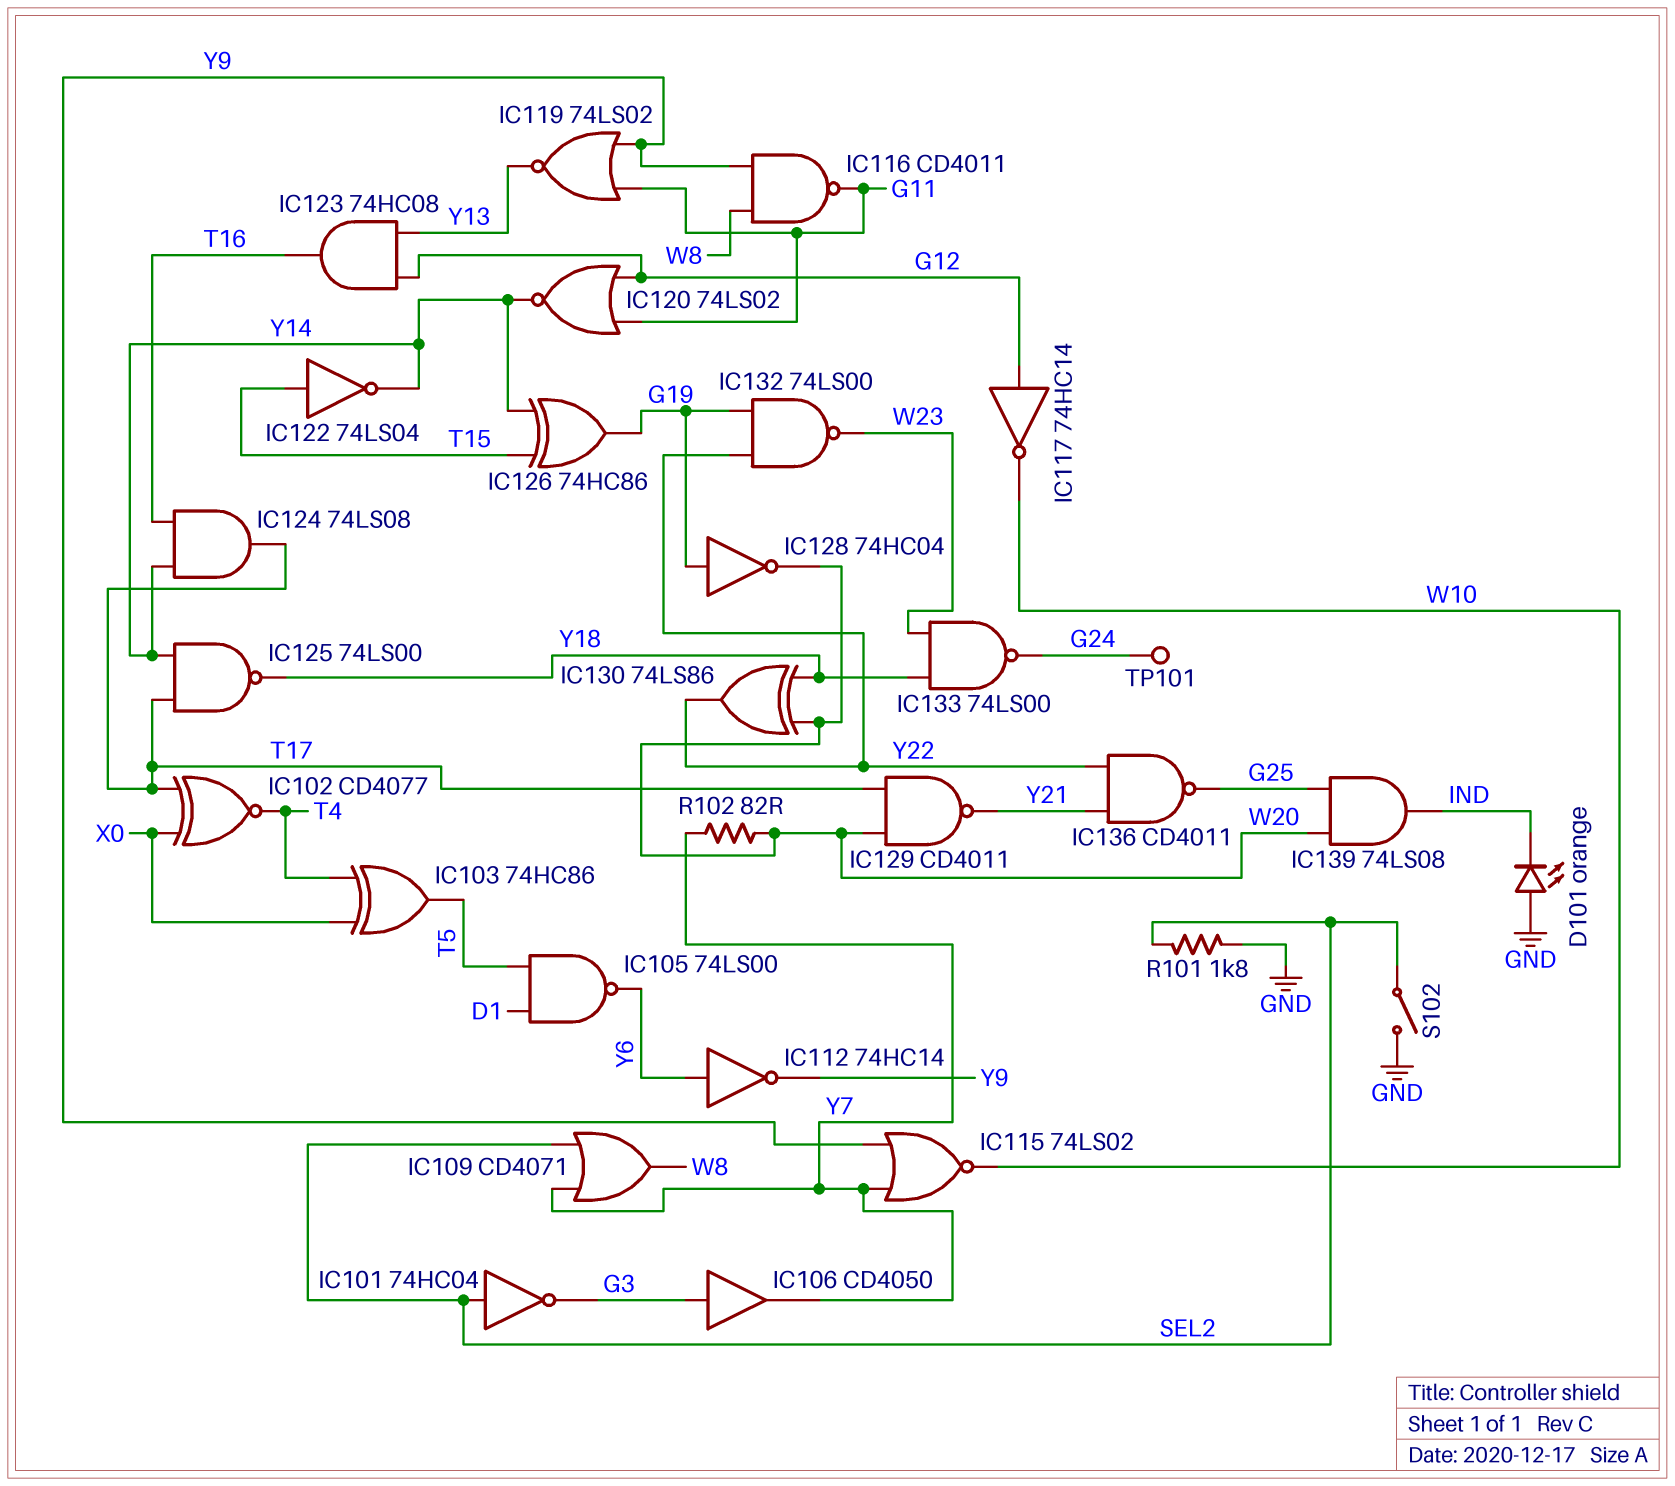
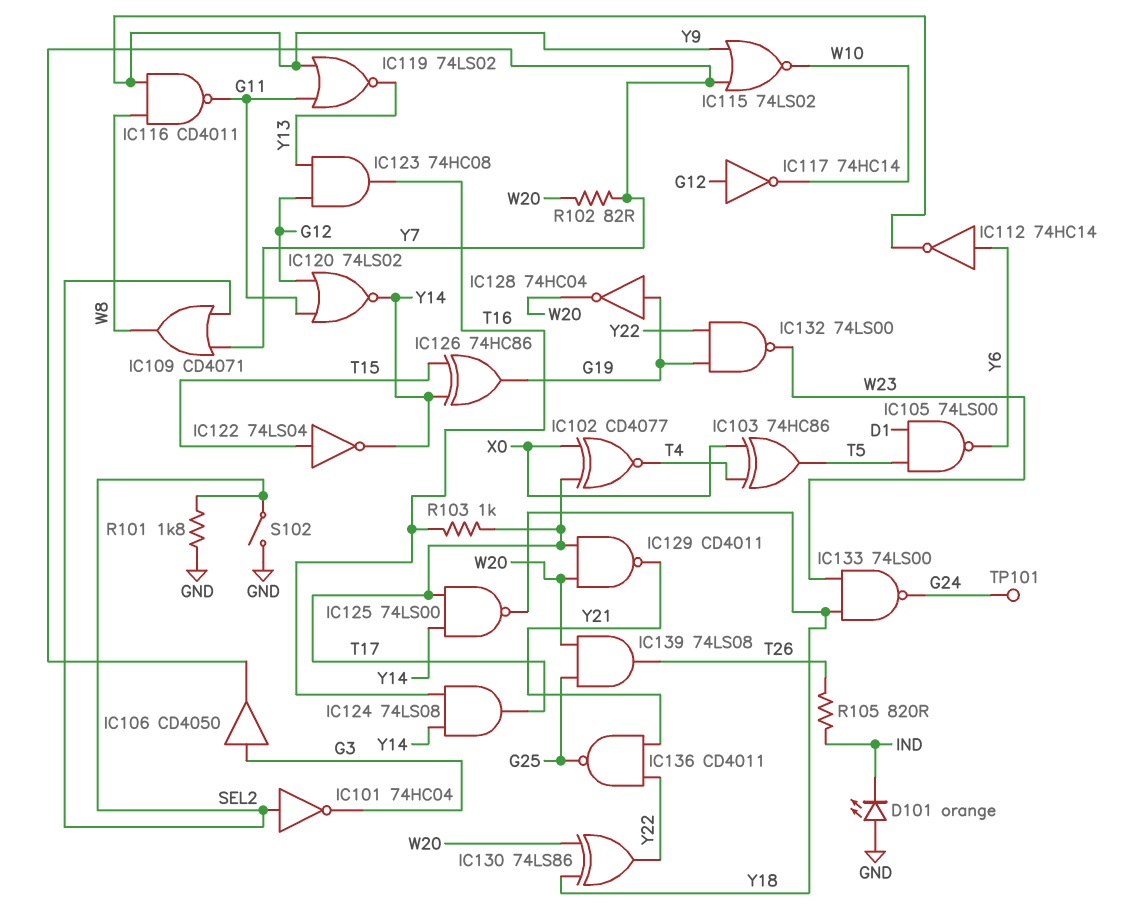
IC139: AND 74LS08 (in G25, in W20, out IND) -> AND 74LS08 (in G25, in W20, out T26)
R103: none -> 1k (T16, T17)
R105: none -> 820 (IND, T26)

